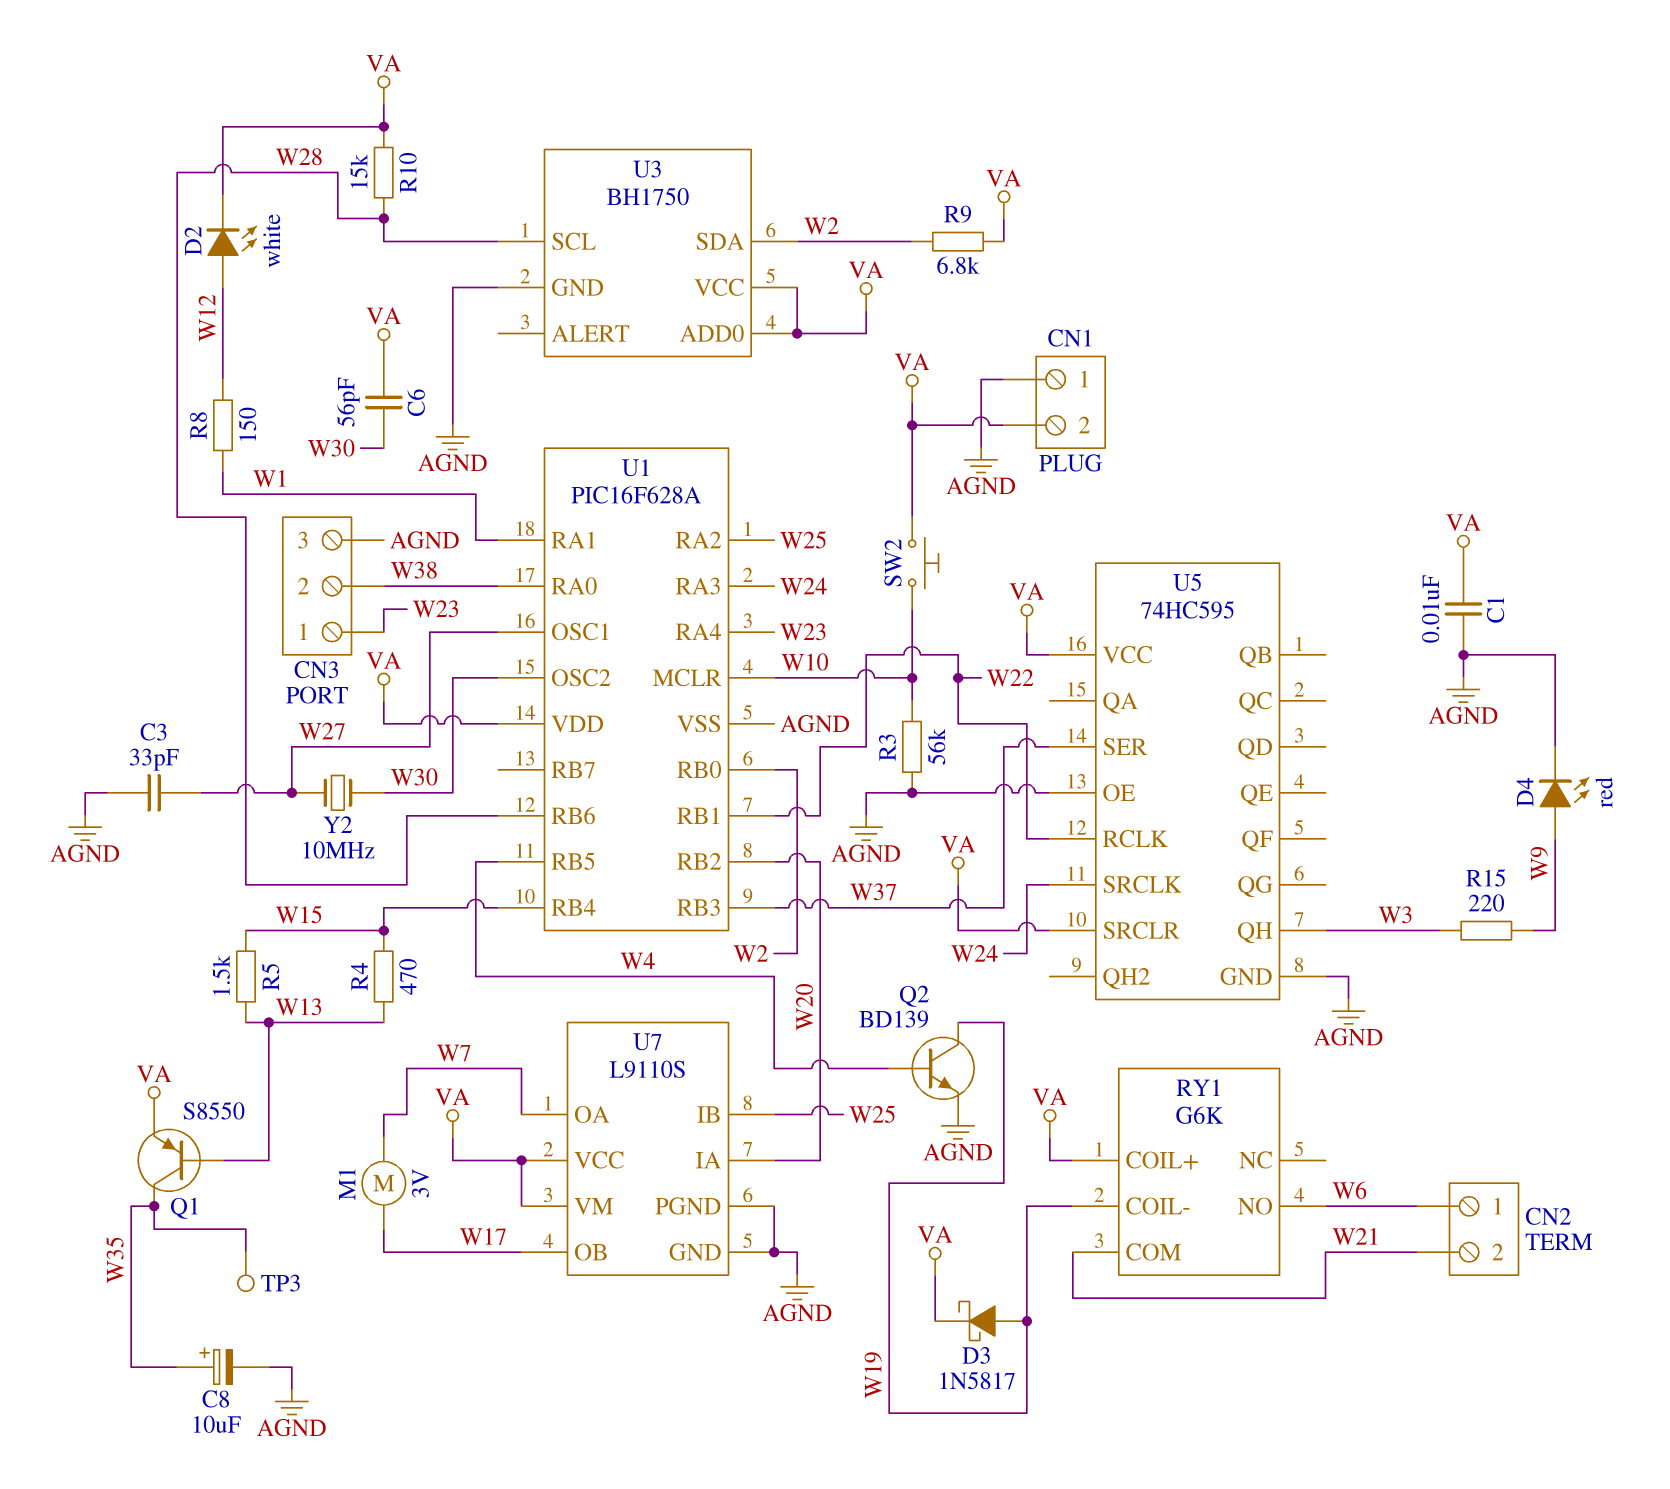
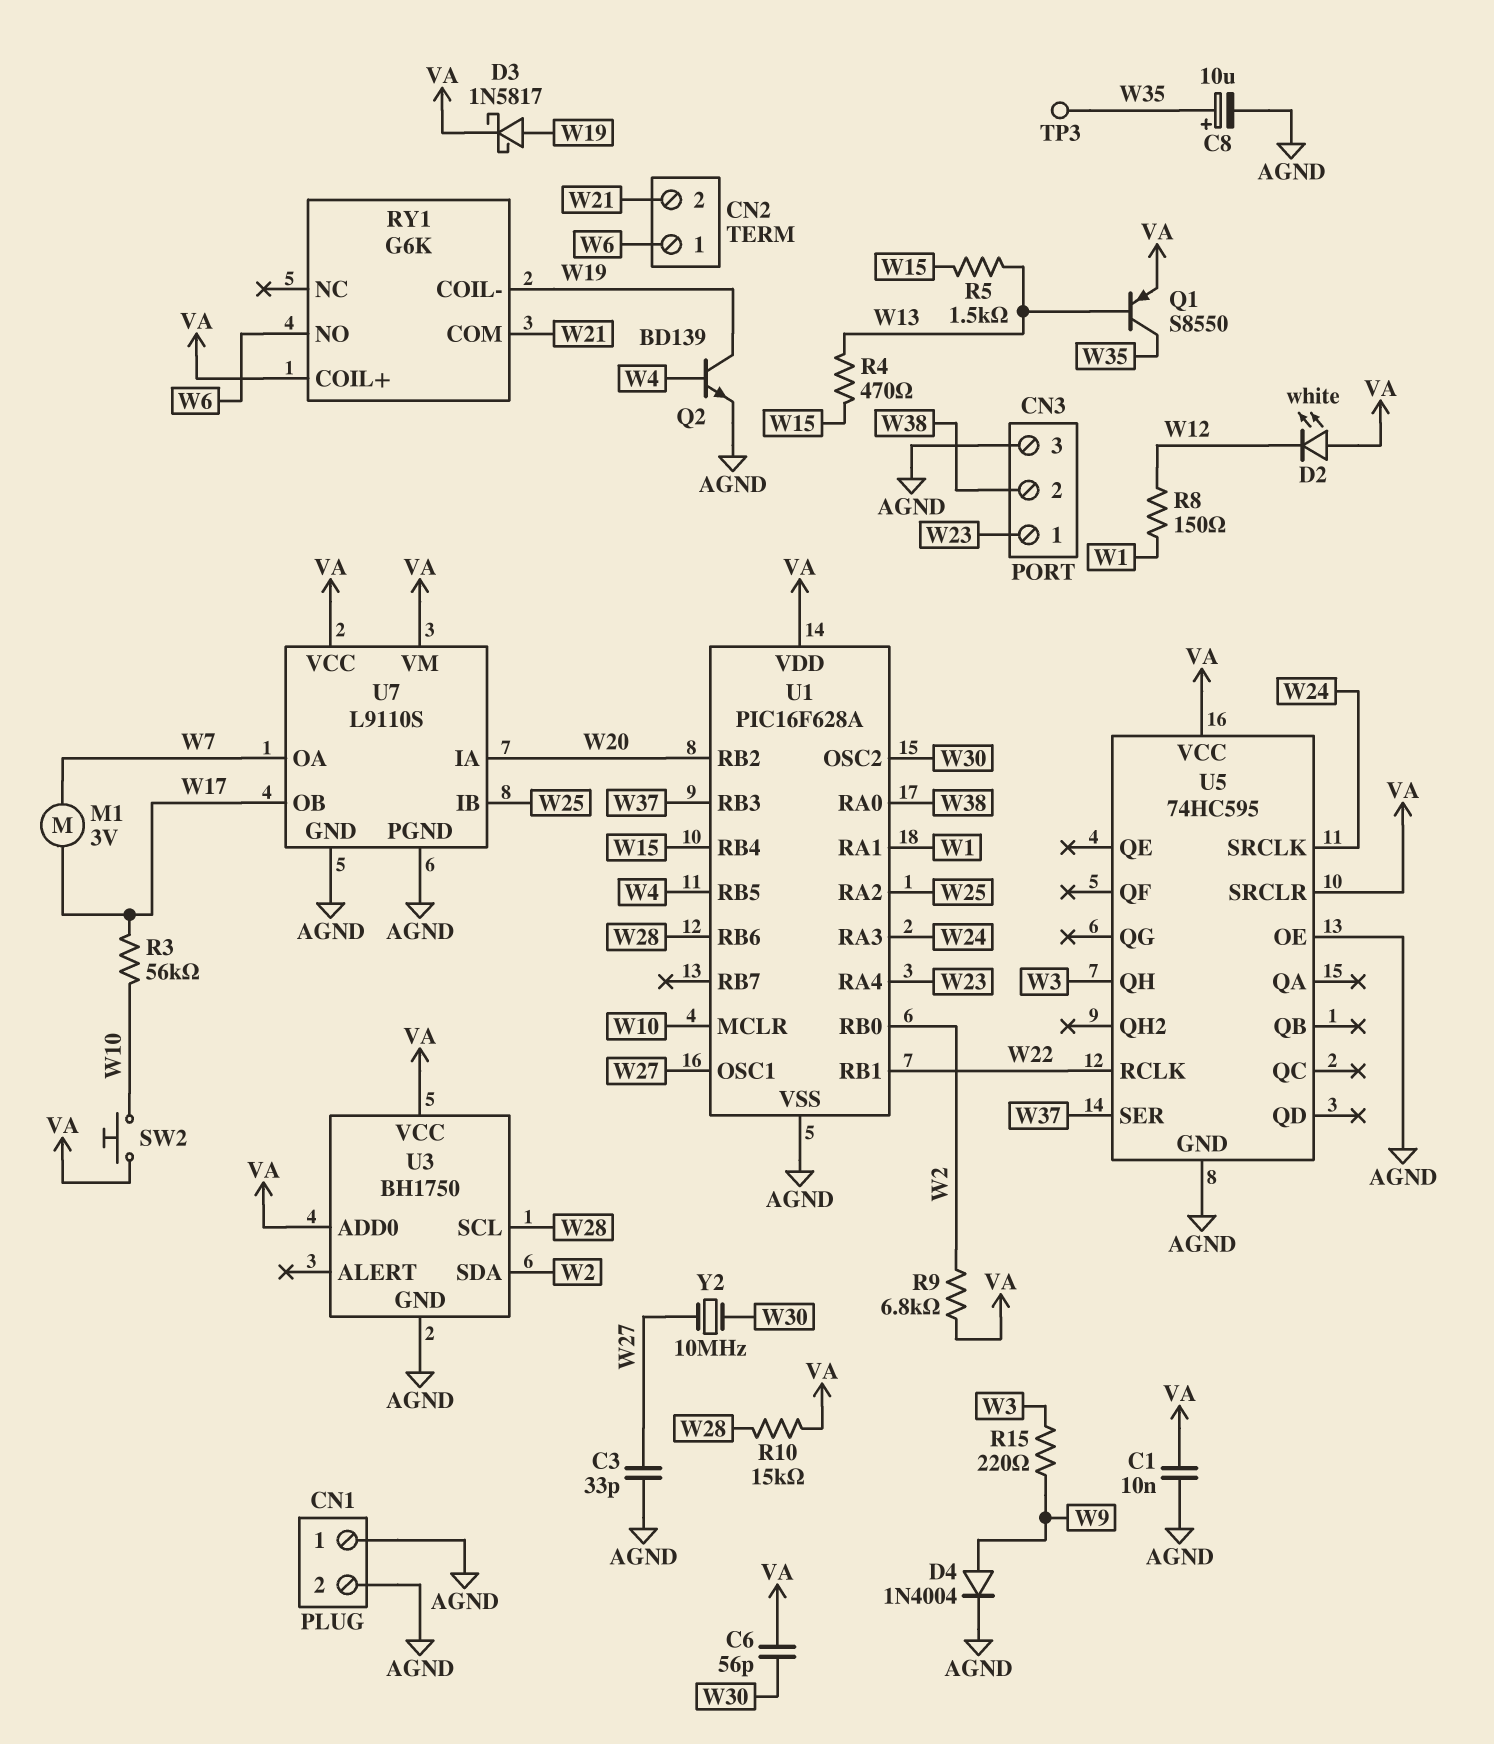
CN1 pin 2: VA -> AGND
D2: LED white (A W12, K VA) -> LED white (A VA, K W12)
D4: LED red (A W9, K AGND) -> diode 1N4004 (A W9, K AGND)
R3: 56k (AGND, W10) -> 56k (W10, W17)

